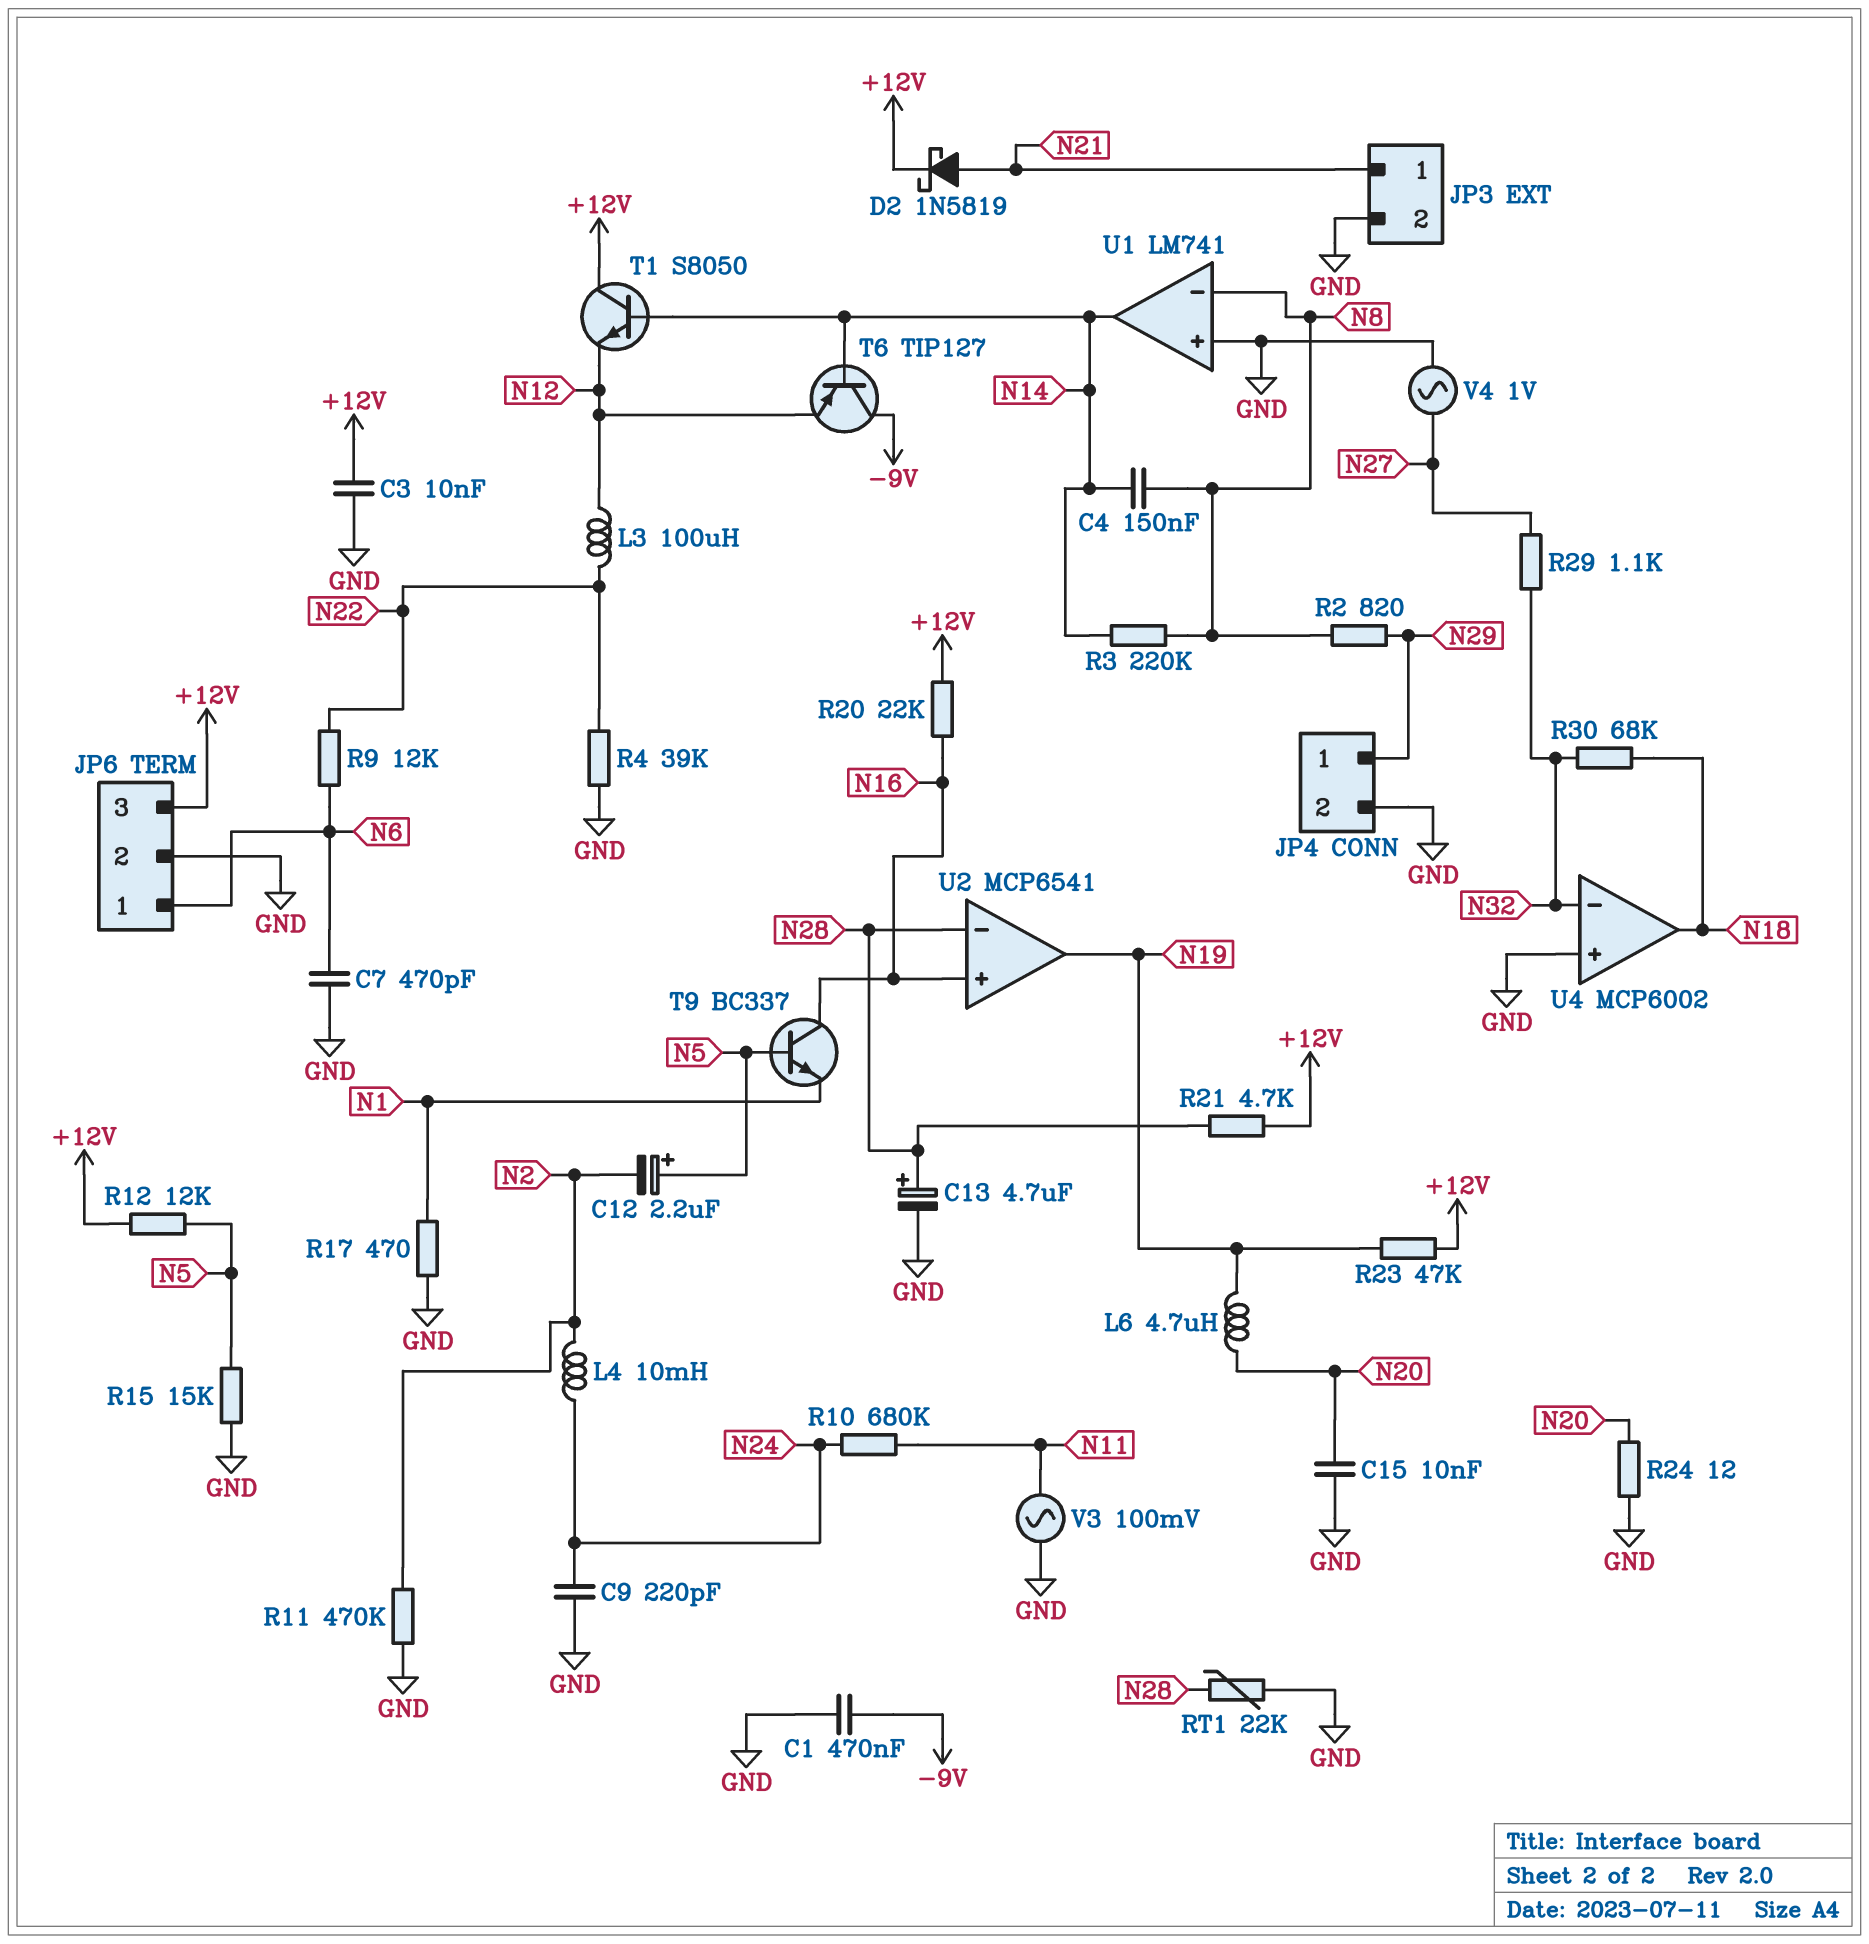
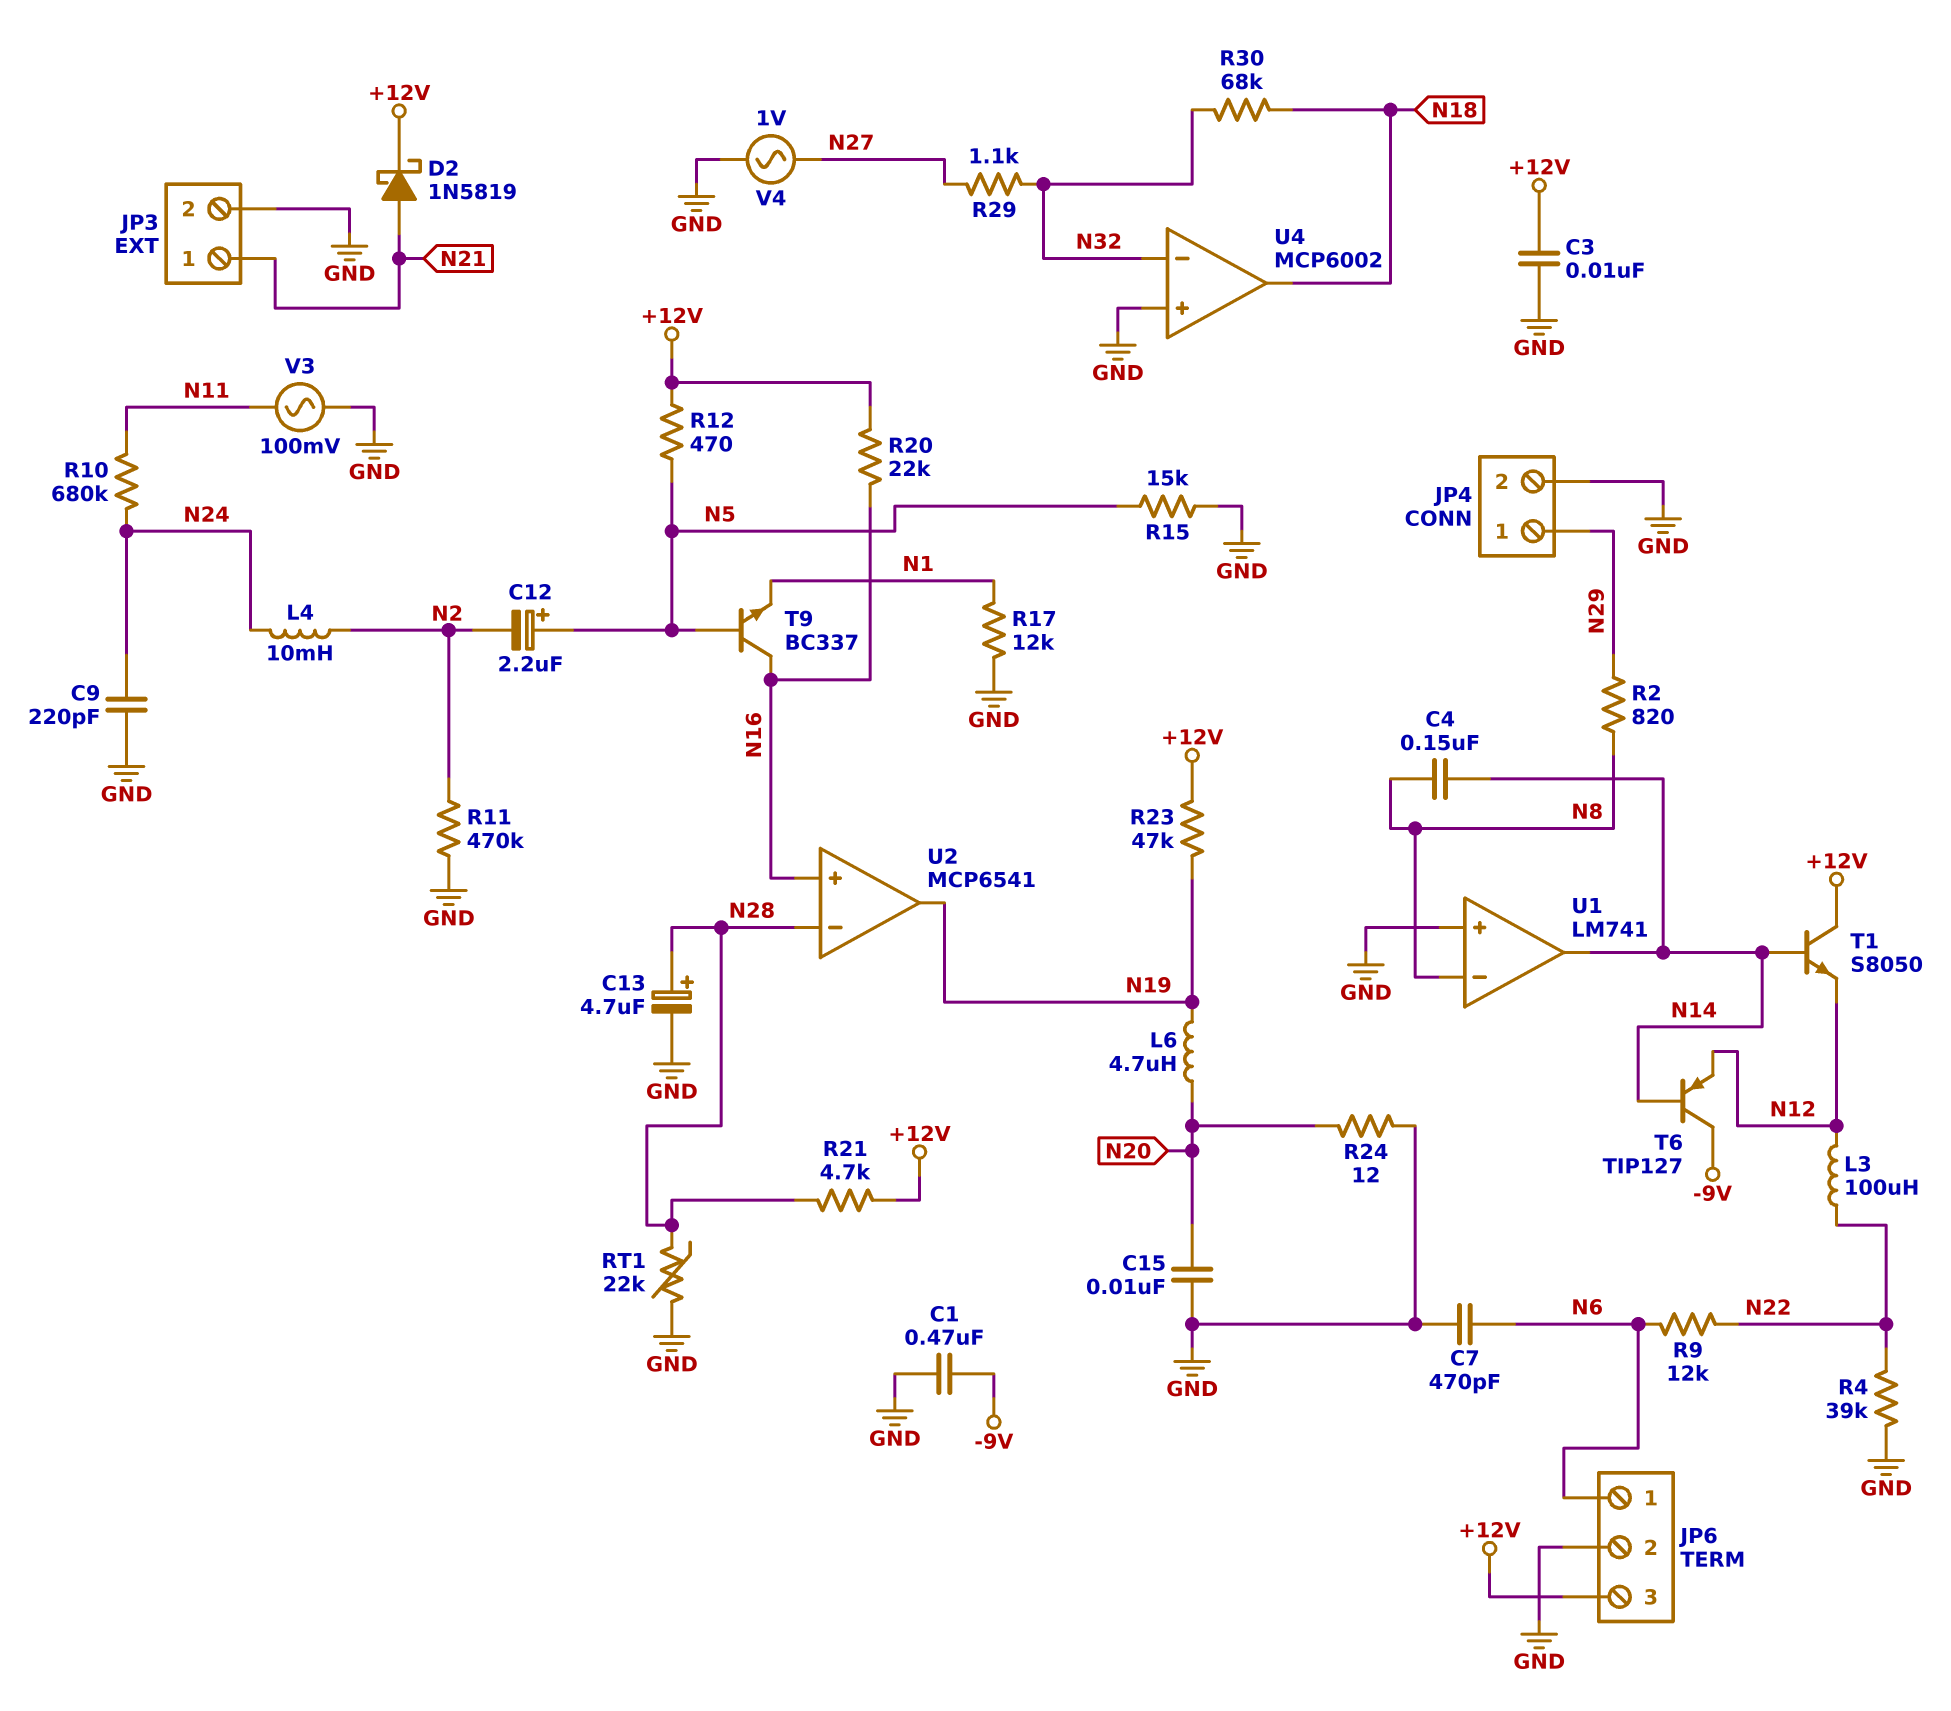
R3: 220k (N8, N14) -> none
R12: 12k (+12V, N5) -> 470 (+12V, N5)
R17: 470 (GND, N1) -> 12k (GND, N1)

